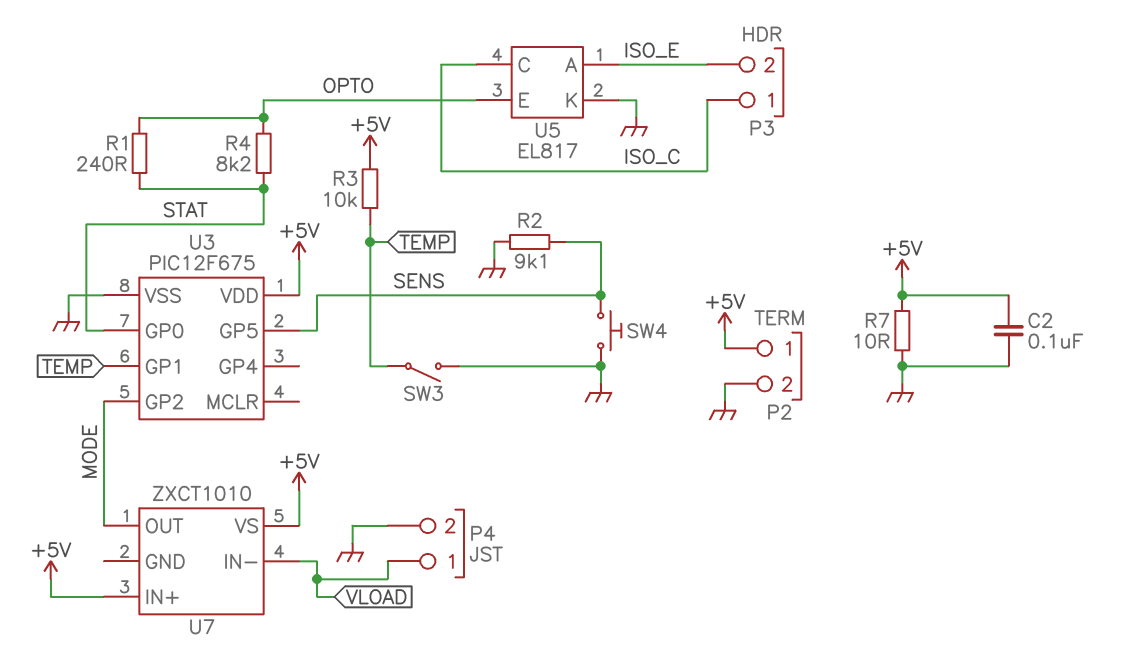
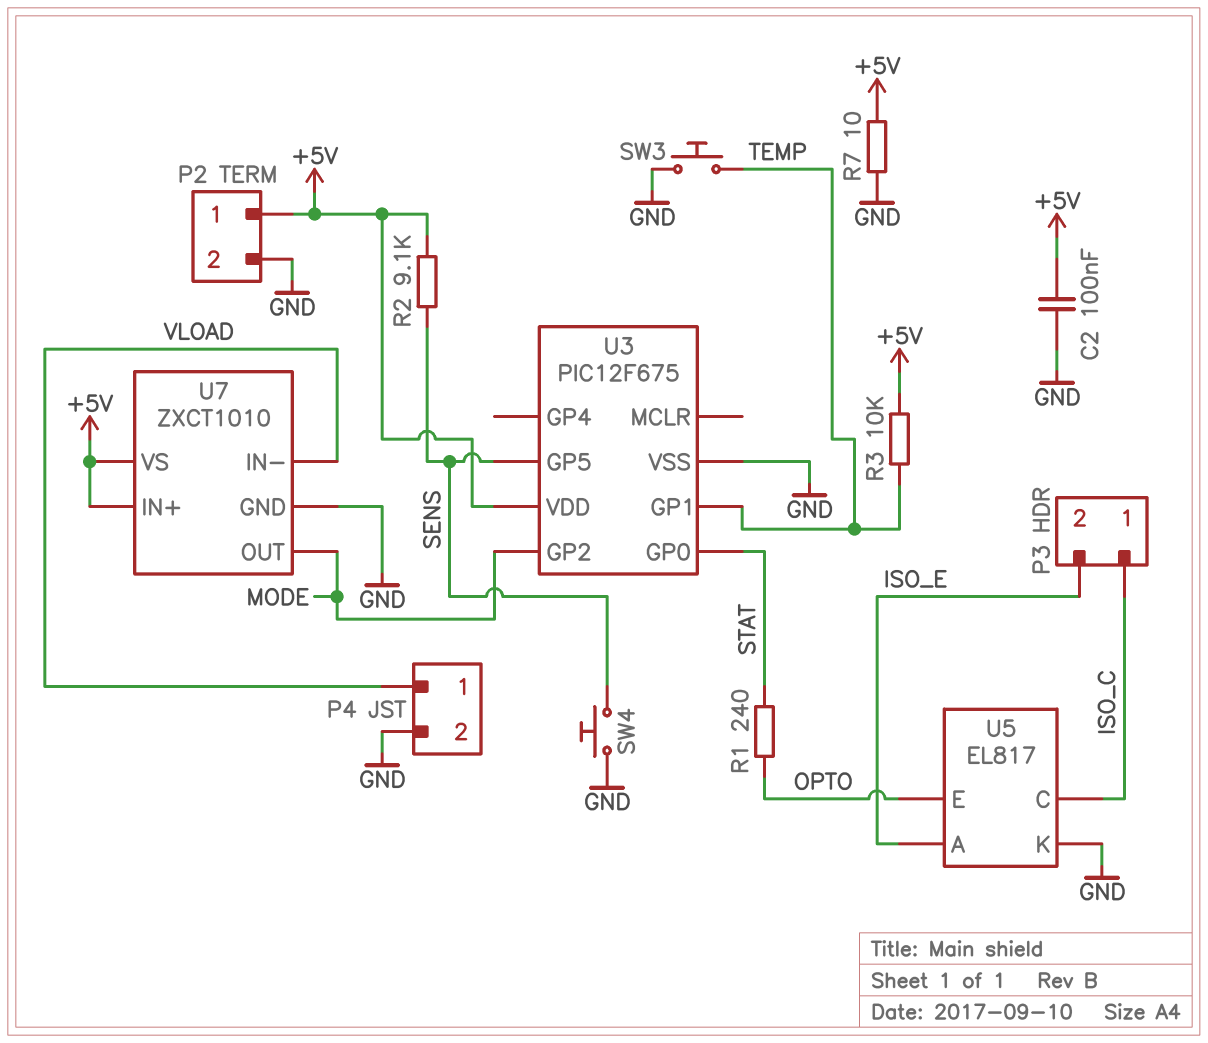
R2: 9.1k (GND, SENS) -> 9.1k (+5V, SENS)
R4: 8.2k (OPTO, STAT) -> none
SW3: switch (GND, TEMP) -> button (GND, TEMP)
U7 pin GND: none -> GND

